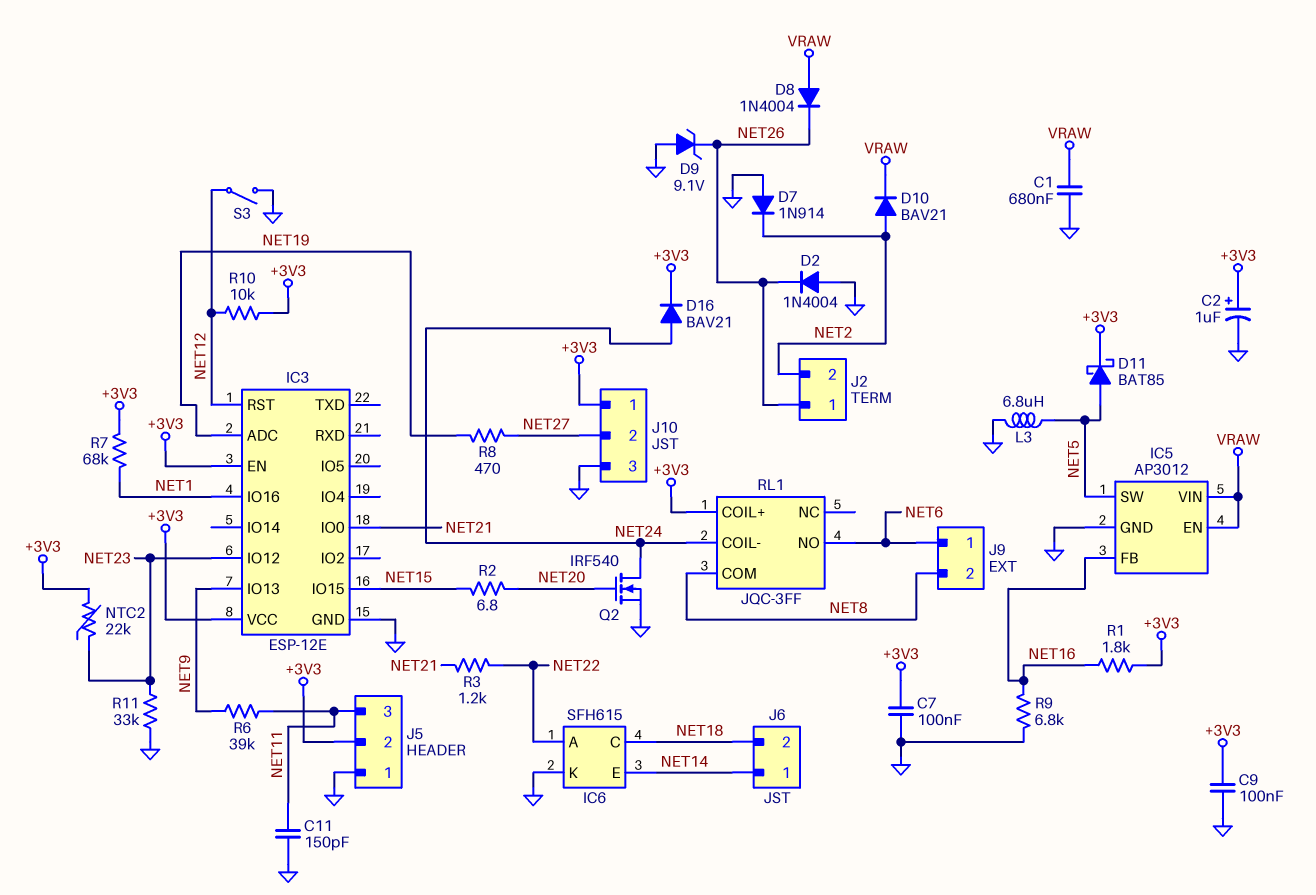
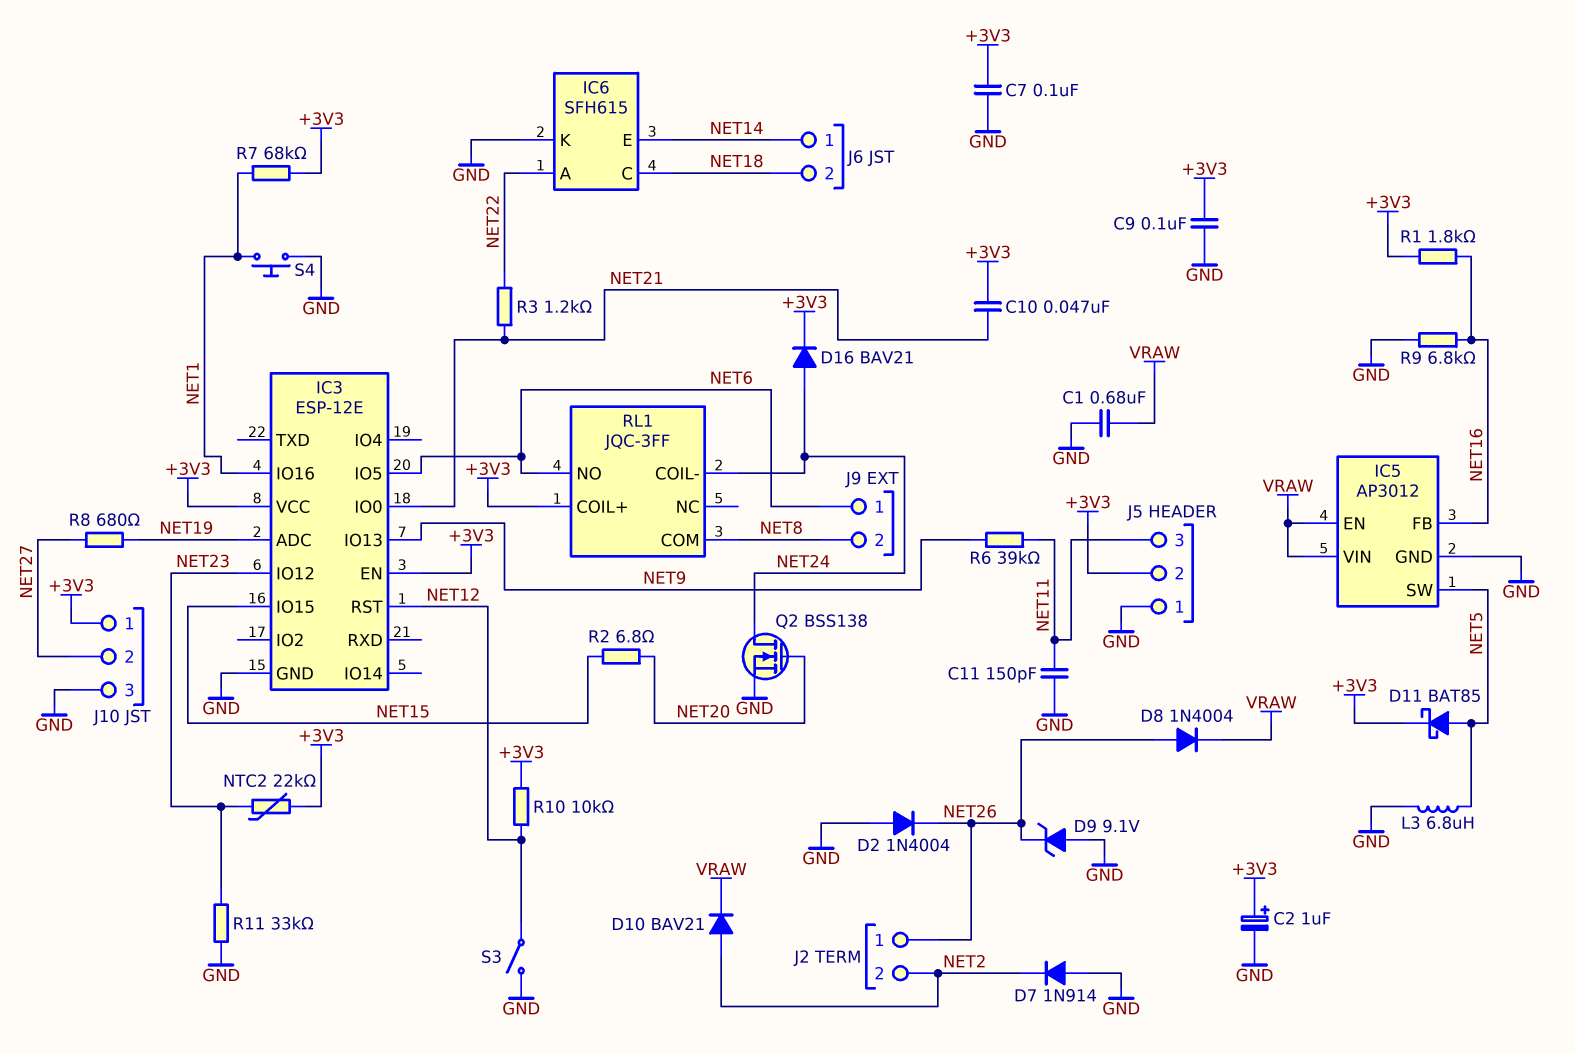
C10: none -> 47nF (+3V3, NET21)
D8: diode 1N4004 (A VRAW, K NET26) -> diode 1N4004 (A NET26, K VRAW)
IC3 pin IO5: none -> NET6
Q2: NMOS IRF540 (G NET20, D NET24, S GND) -> NMOS BSS138 (G NET20, D NET24, S GND)
R8: 470 (NET19, NET27) -> 680 (NET19, NET27)
S4: none -> button (GND, NET1)

